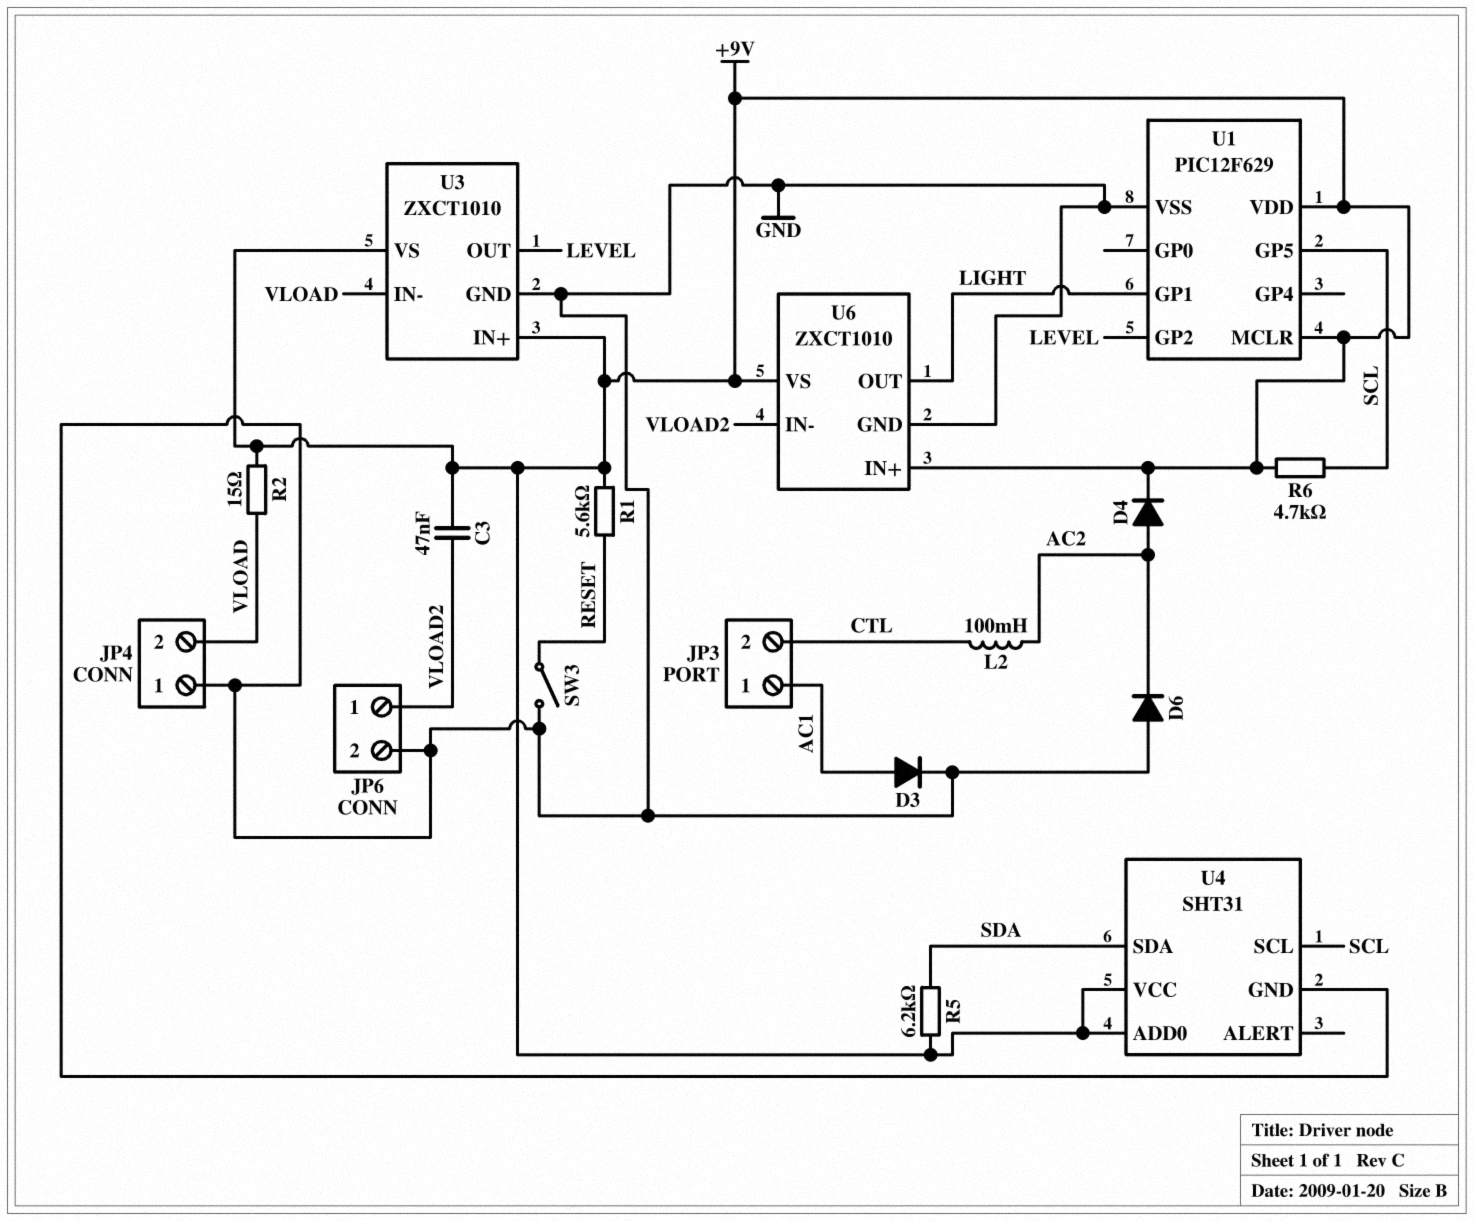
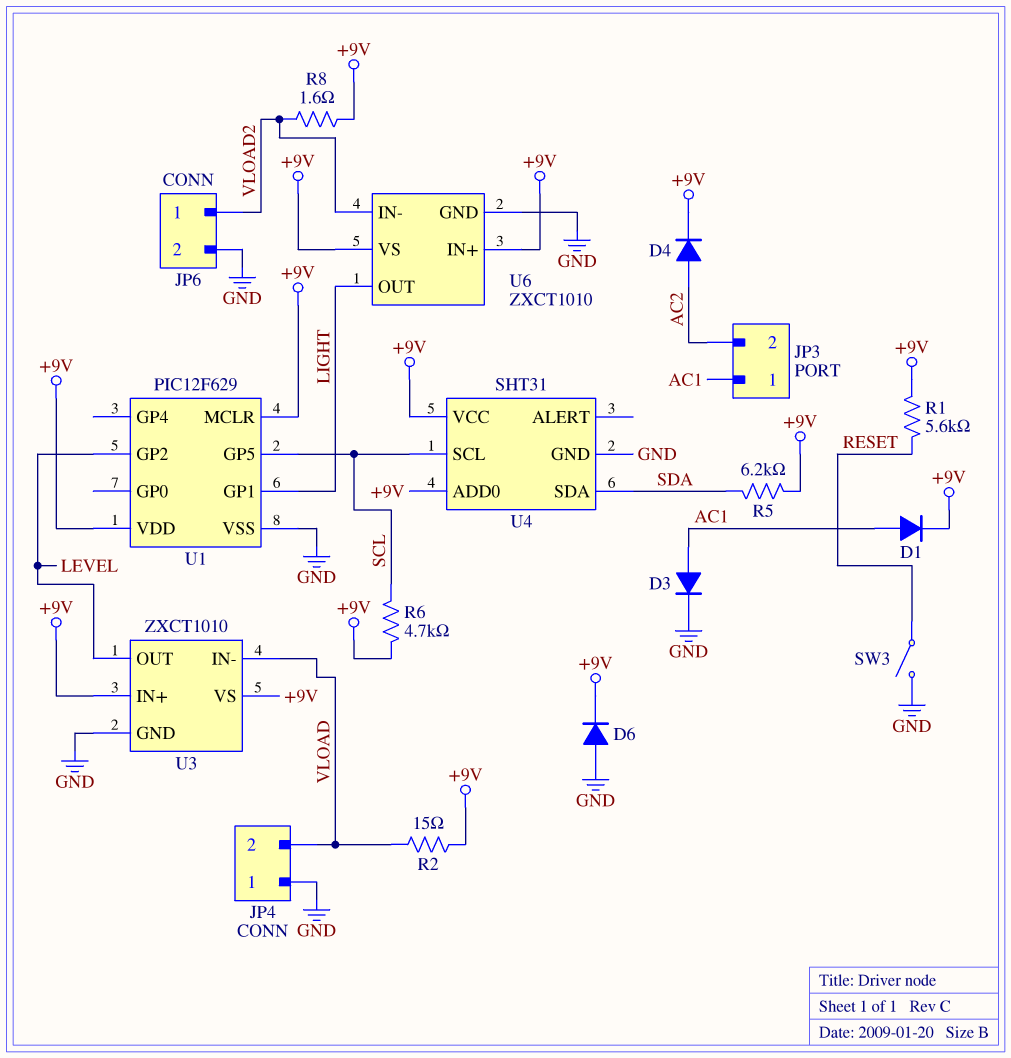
C3: 47nF (+9V, VLOAD2) -> none
D1: none -> diode (A AC1, K +9V)
D6: diode (A GND, K AC2) -> diode (A GND, K +9V)
JP3 pin 2: CTL -> AC2
L2: 100mH (AC2, CTL) -> none
R8: none -> 1.6 (+9V, VLOAD2)

